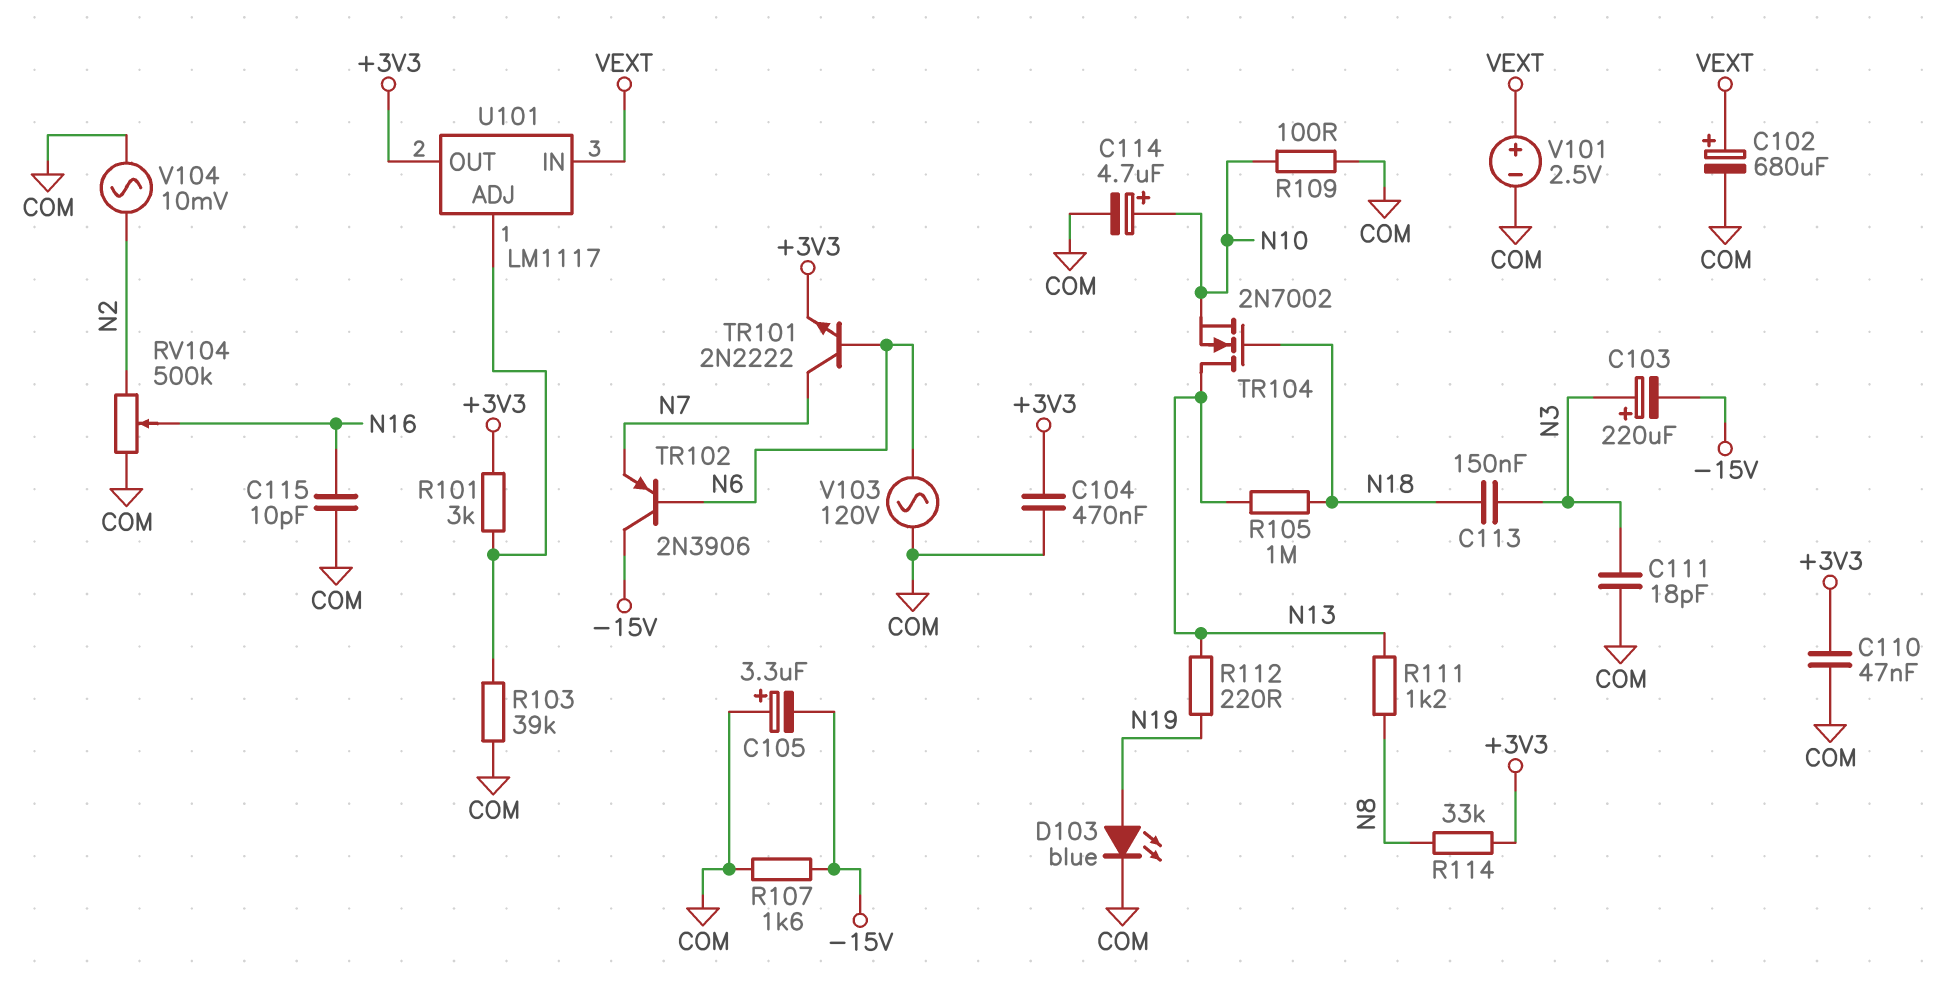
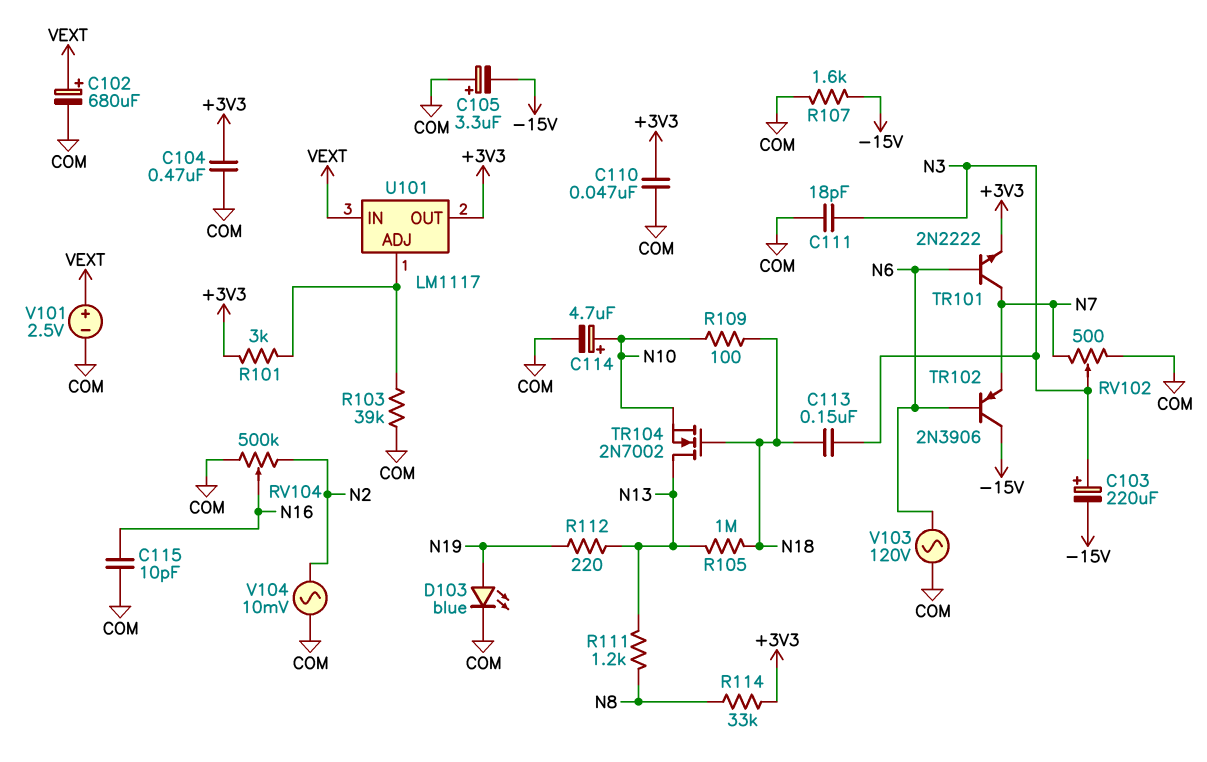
R109: 100 (COM, N10) -> 100 (N10, N18)
RV102: none -> 500 (COM, N7, wiper N3)

